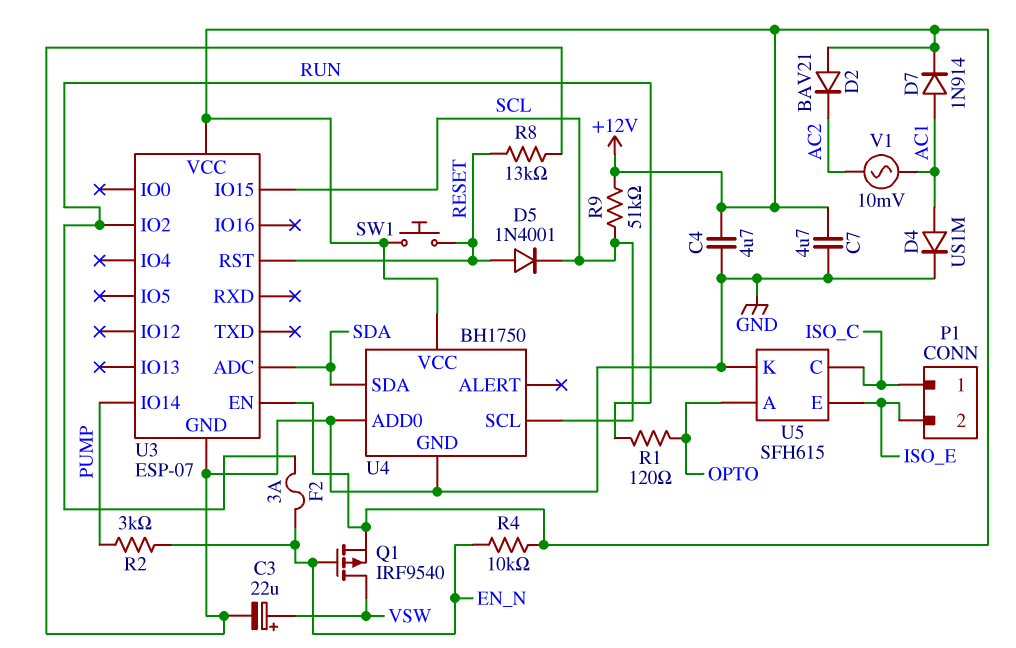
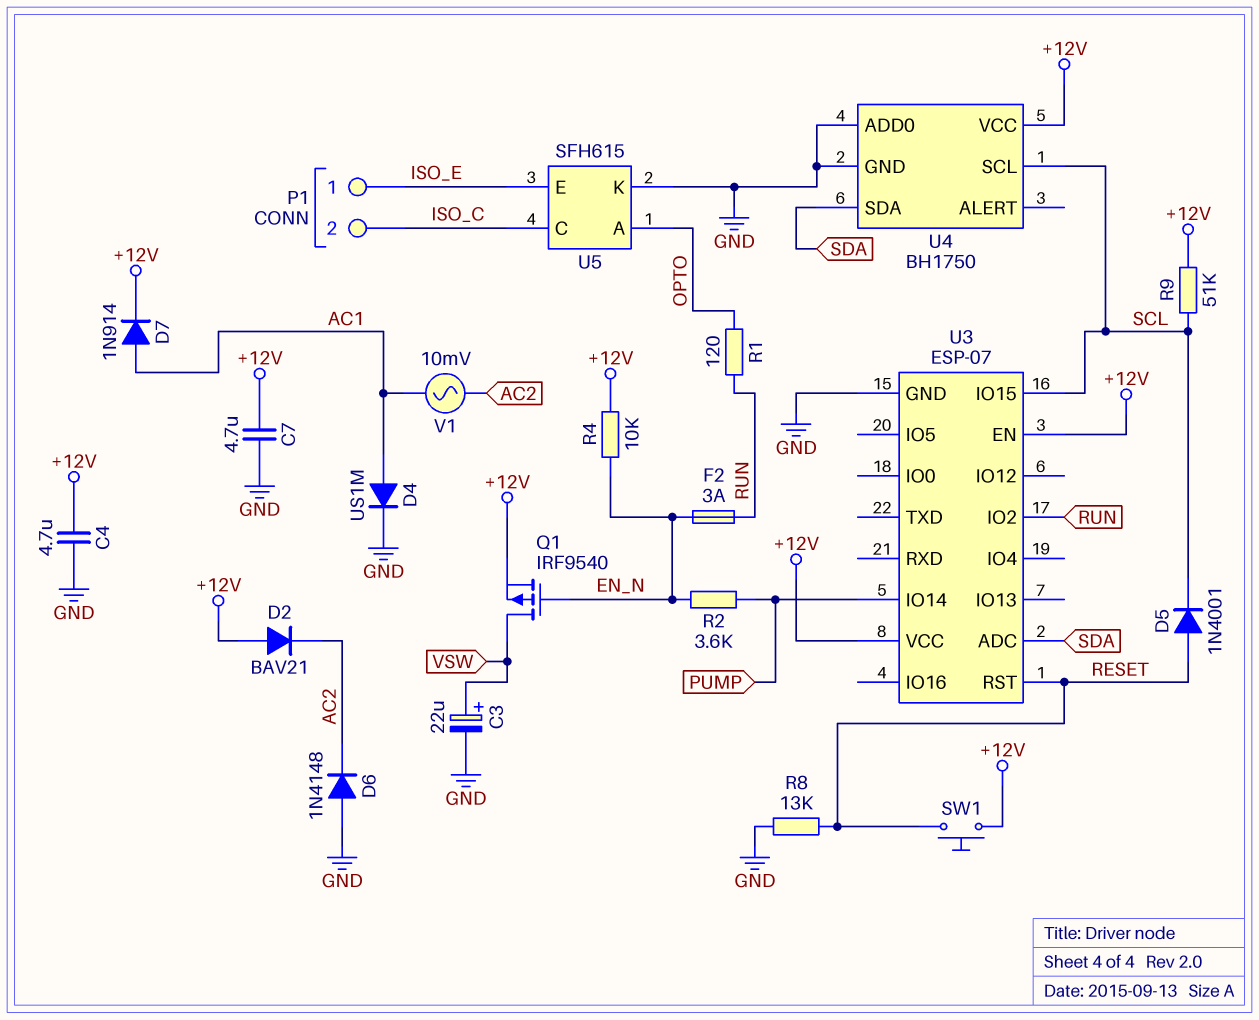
D6: none -> diode 1N4148 (A GND, K AC2)
P1 pin 1: ISO_C -> ISO_E
P1 pin 2: ISO_E -> ISO_C
R2: 3k (EN_N, PUMP) -> 3.6k (EN_N, PUMP)

